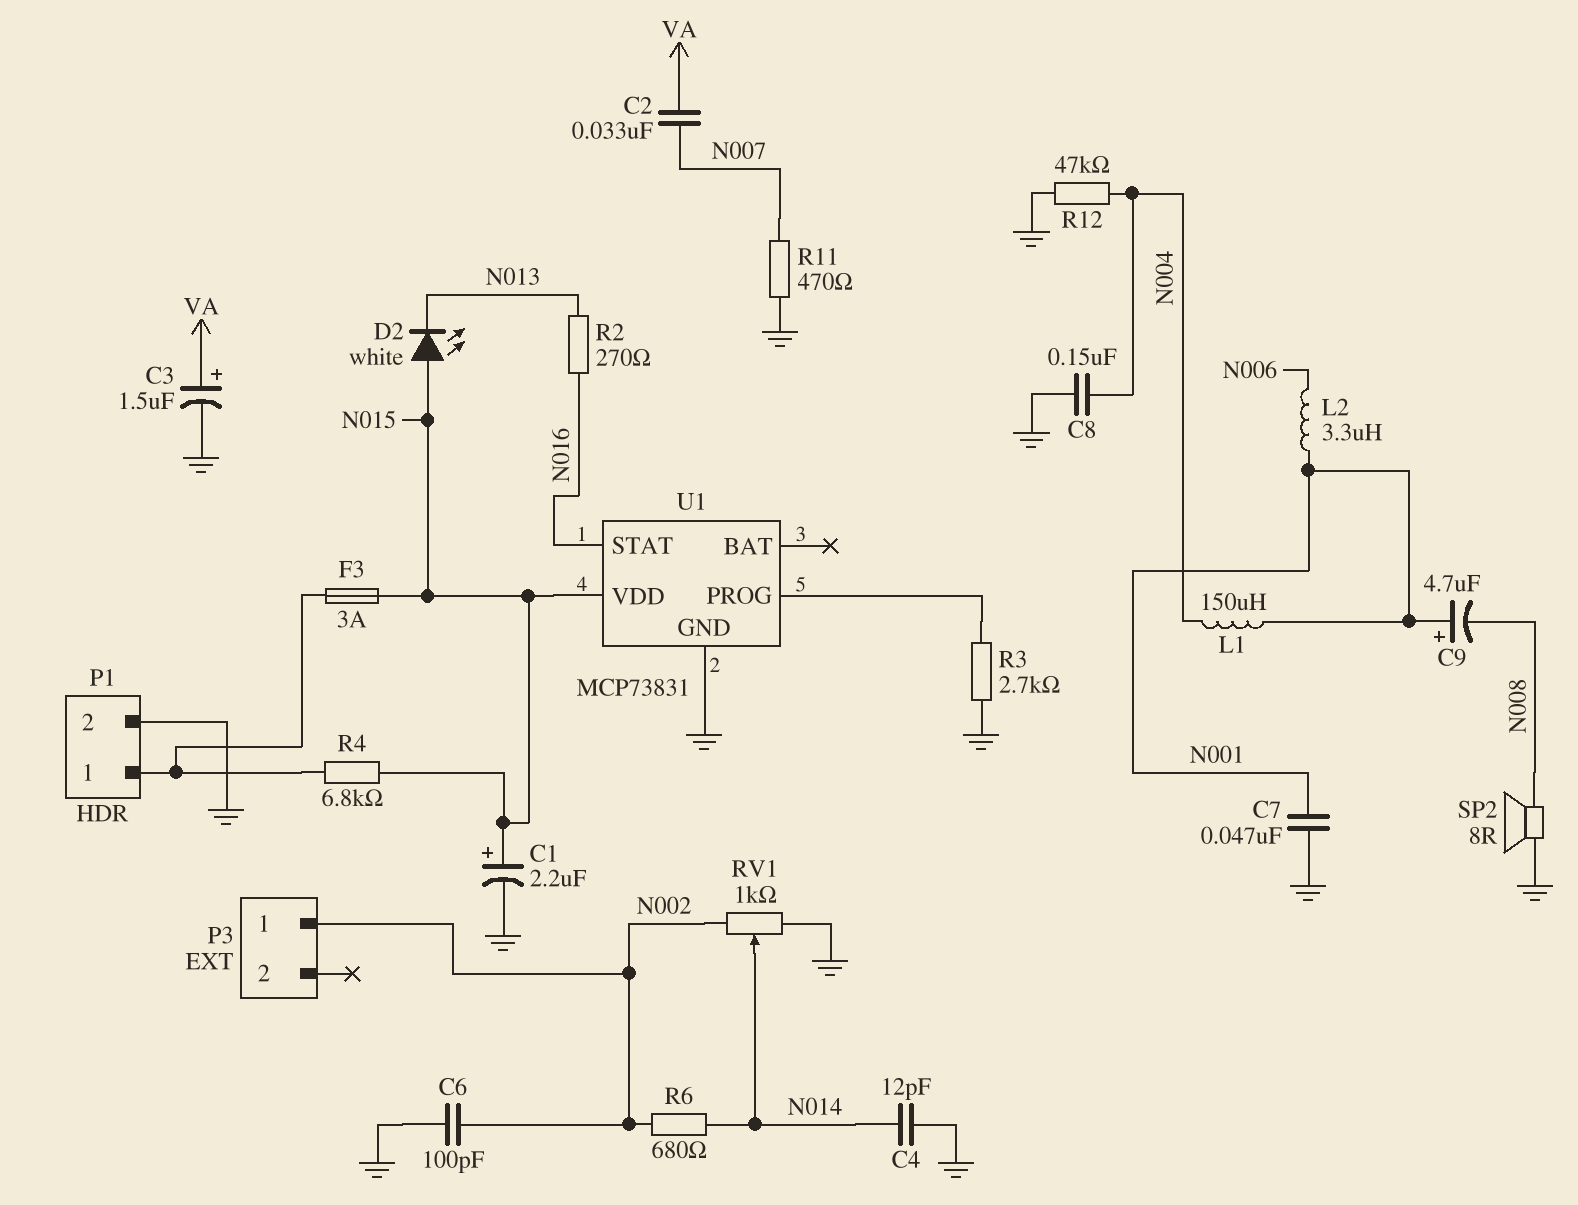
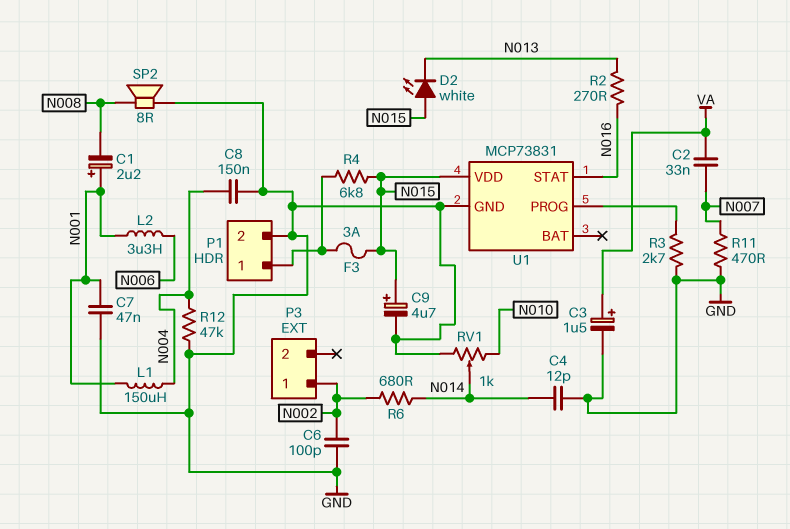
C1: 2.2uF (plus N015, minus GND) -> 2.2uF (plus N001, minus N008)
C9: 4.7uF (plus N001, minus N008) -> 4.7uF (plus N015, minus GND)
RV1: 1k (GND, N002, wiper N014) -> 1k (GND, N010, wiper N014)

